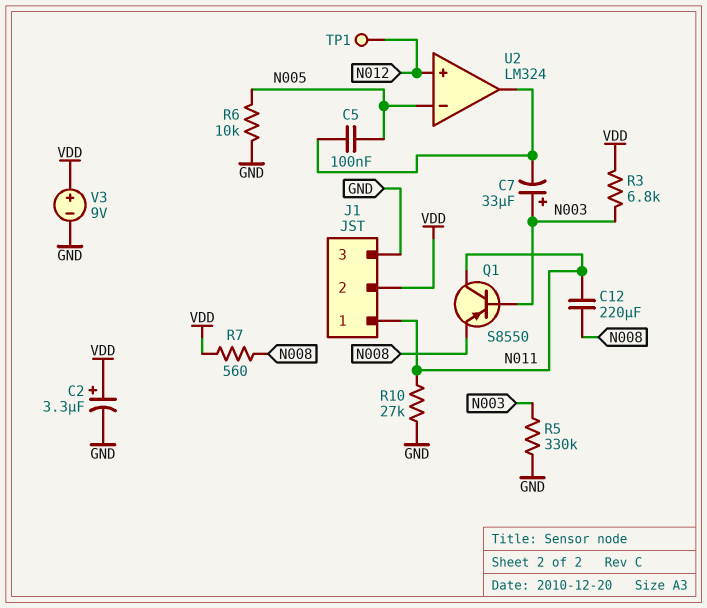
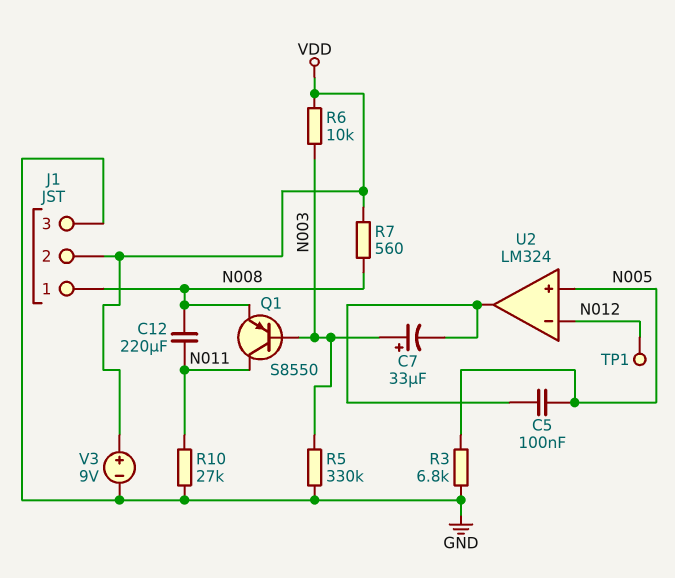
C2: 3.3uF (plus VDD, minus GND) -> none
J1 pin 1: N011 -> N008
R3: 6.8k (N003, VDD) -> 6.8k (GND, N005)
R6: 10k (GND, N005) -> 10k (N003, VDD)
U2 pin in+: N012 -> N005
U2 pin in-: N005 -> N012

